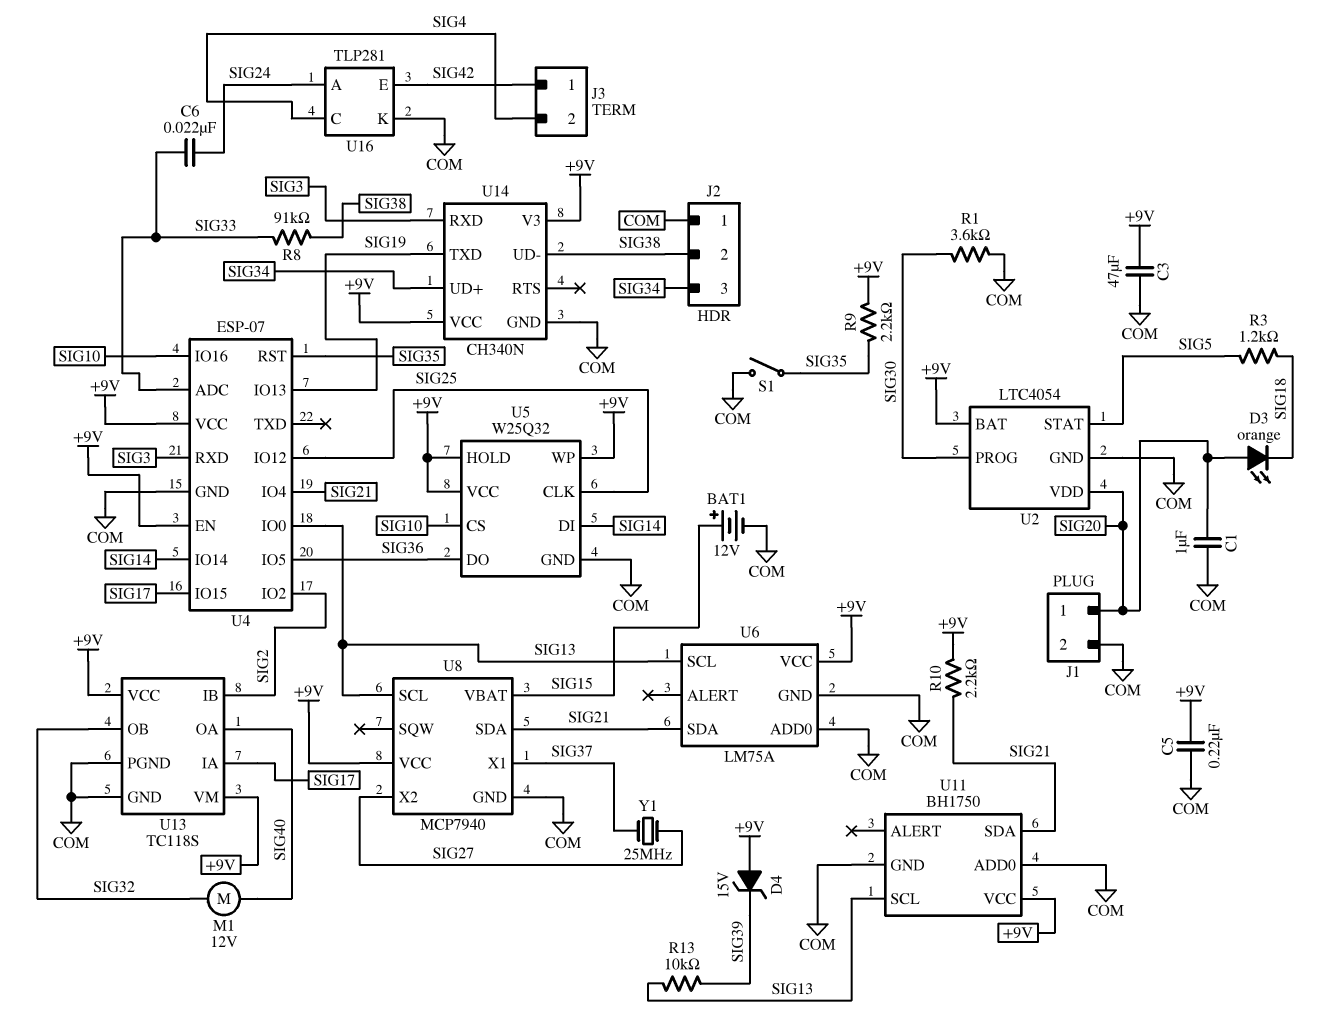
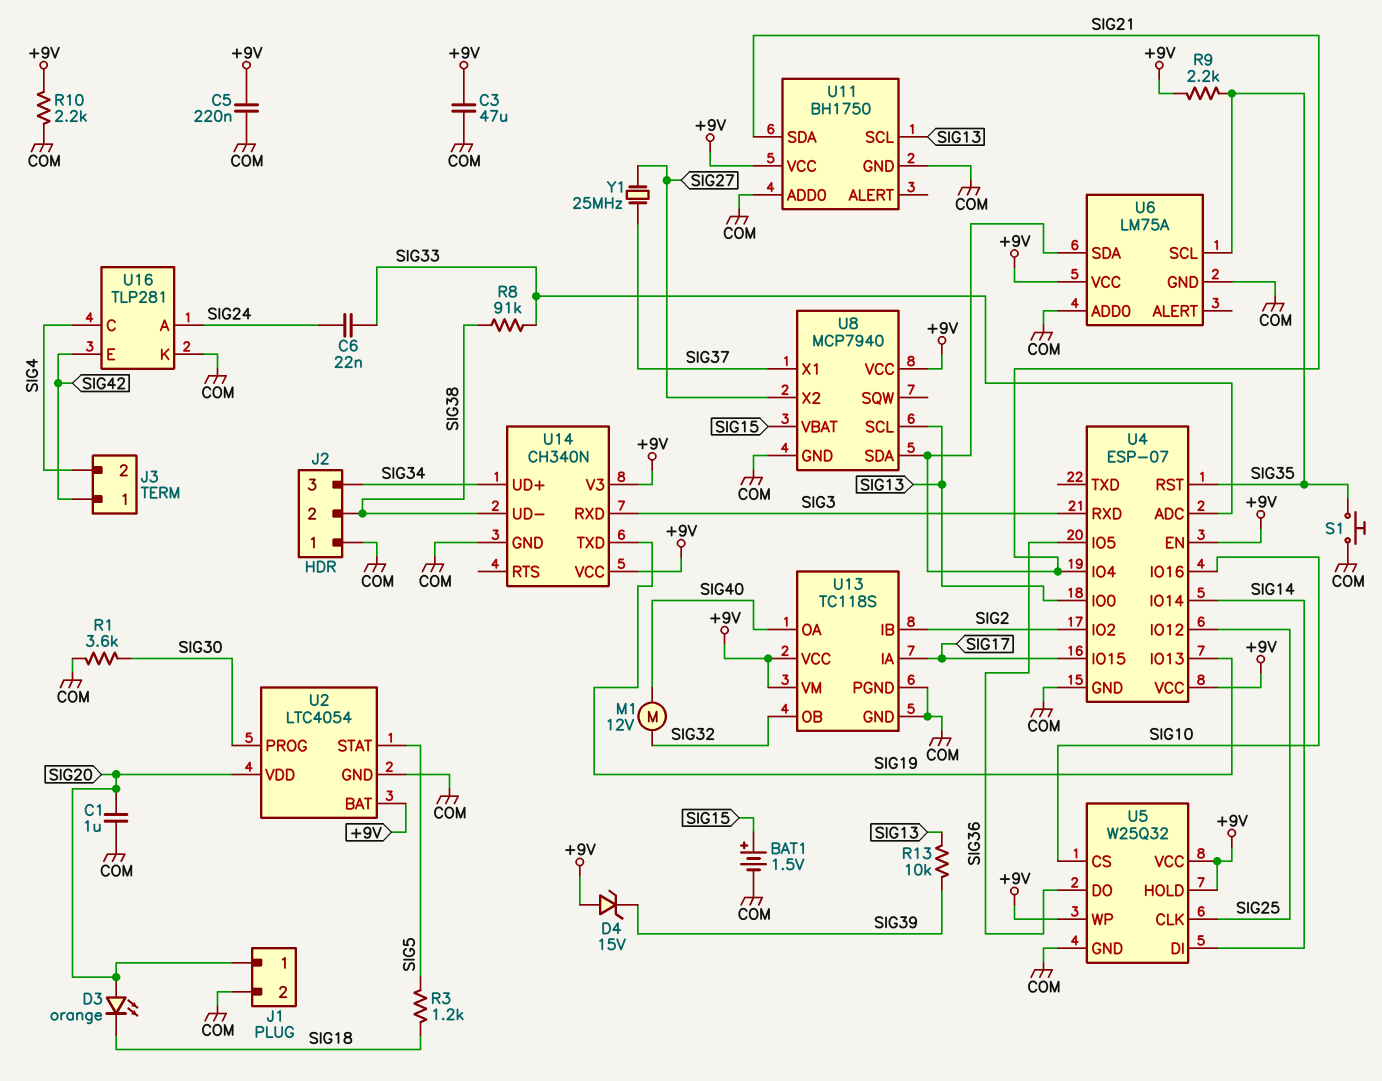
BAT1: 12V (plus SIG15, minus COM) -> 1.5V (plus SIG15, minus COM)
R10: 2.2k (+9V, SIG21) -> 2.2k (+9V, COM)
S1: switch (COM, SIG35) -> button (COM, SIG35)
U6 pin SCL: SIG13 -> SIG35

